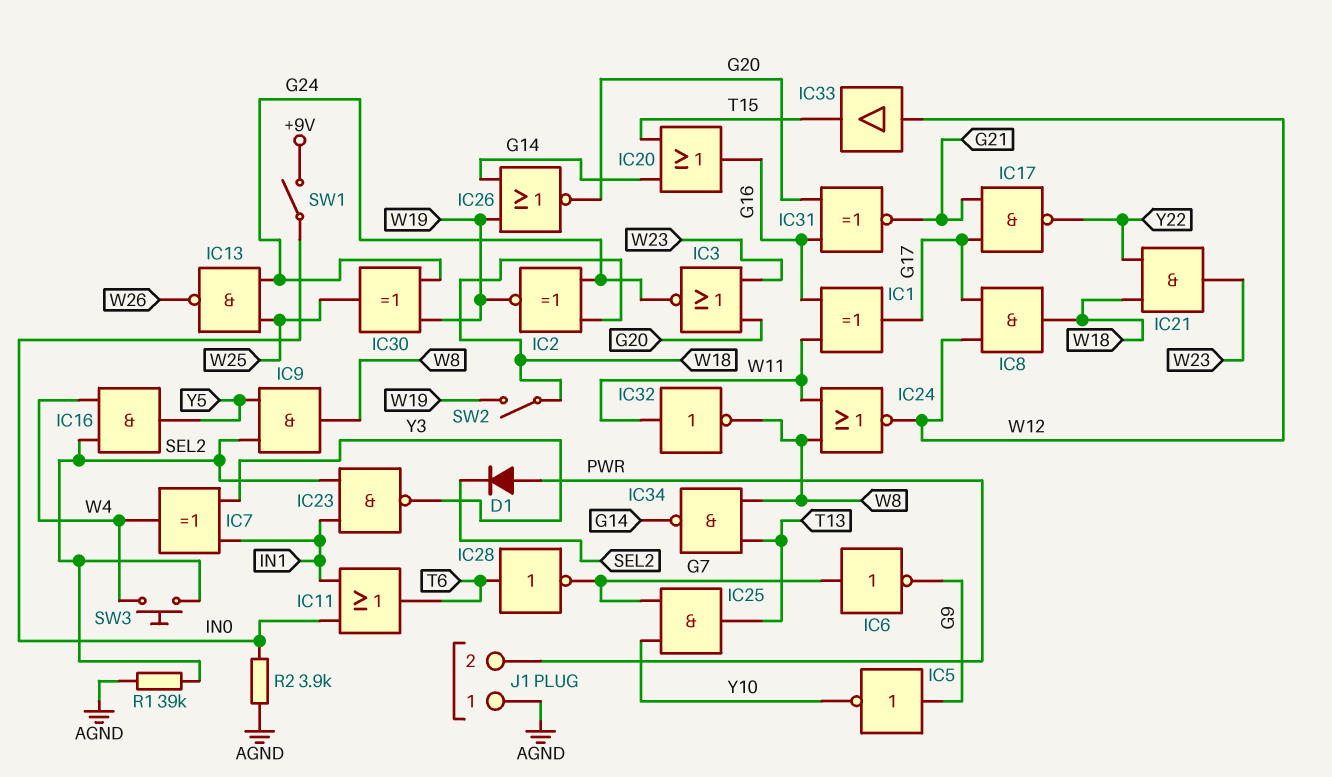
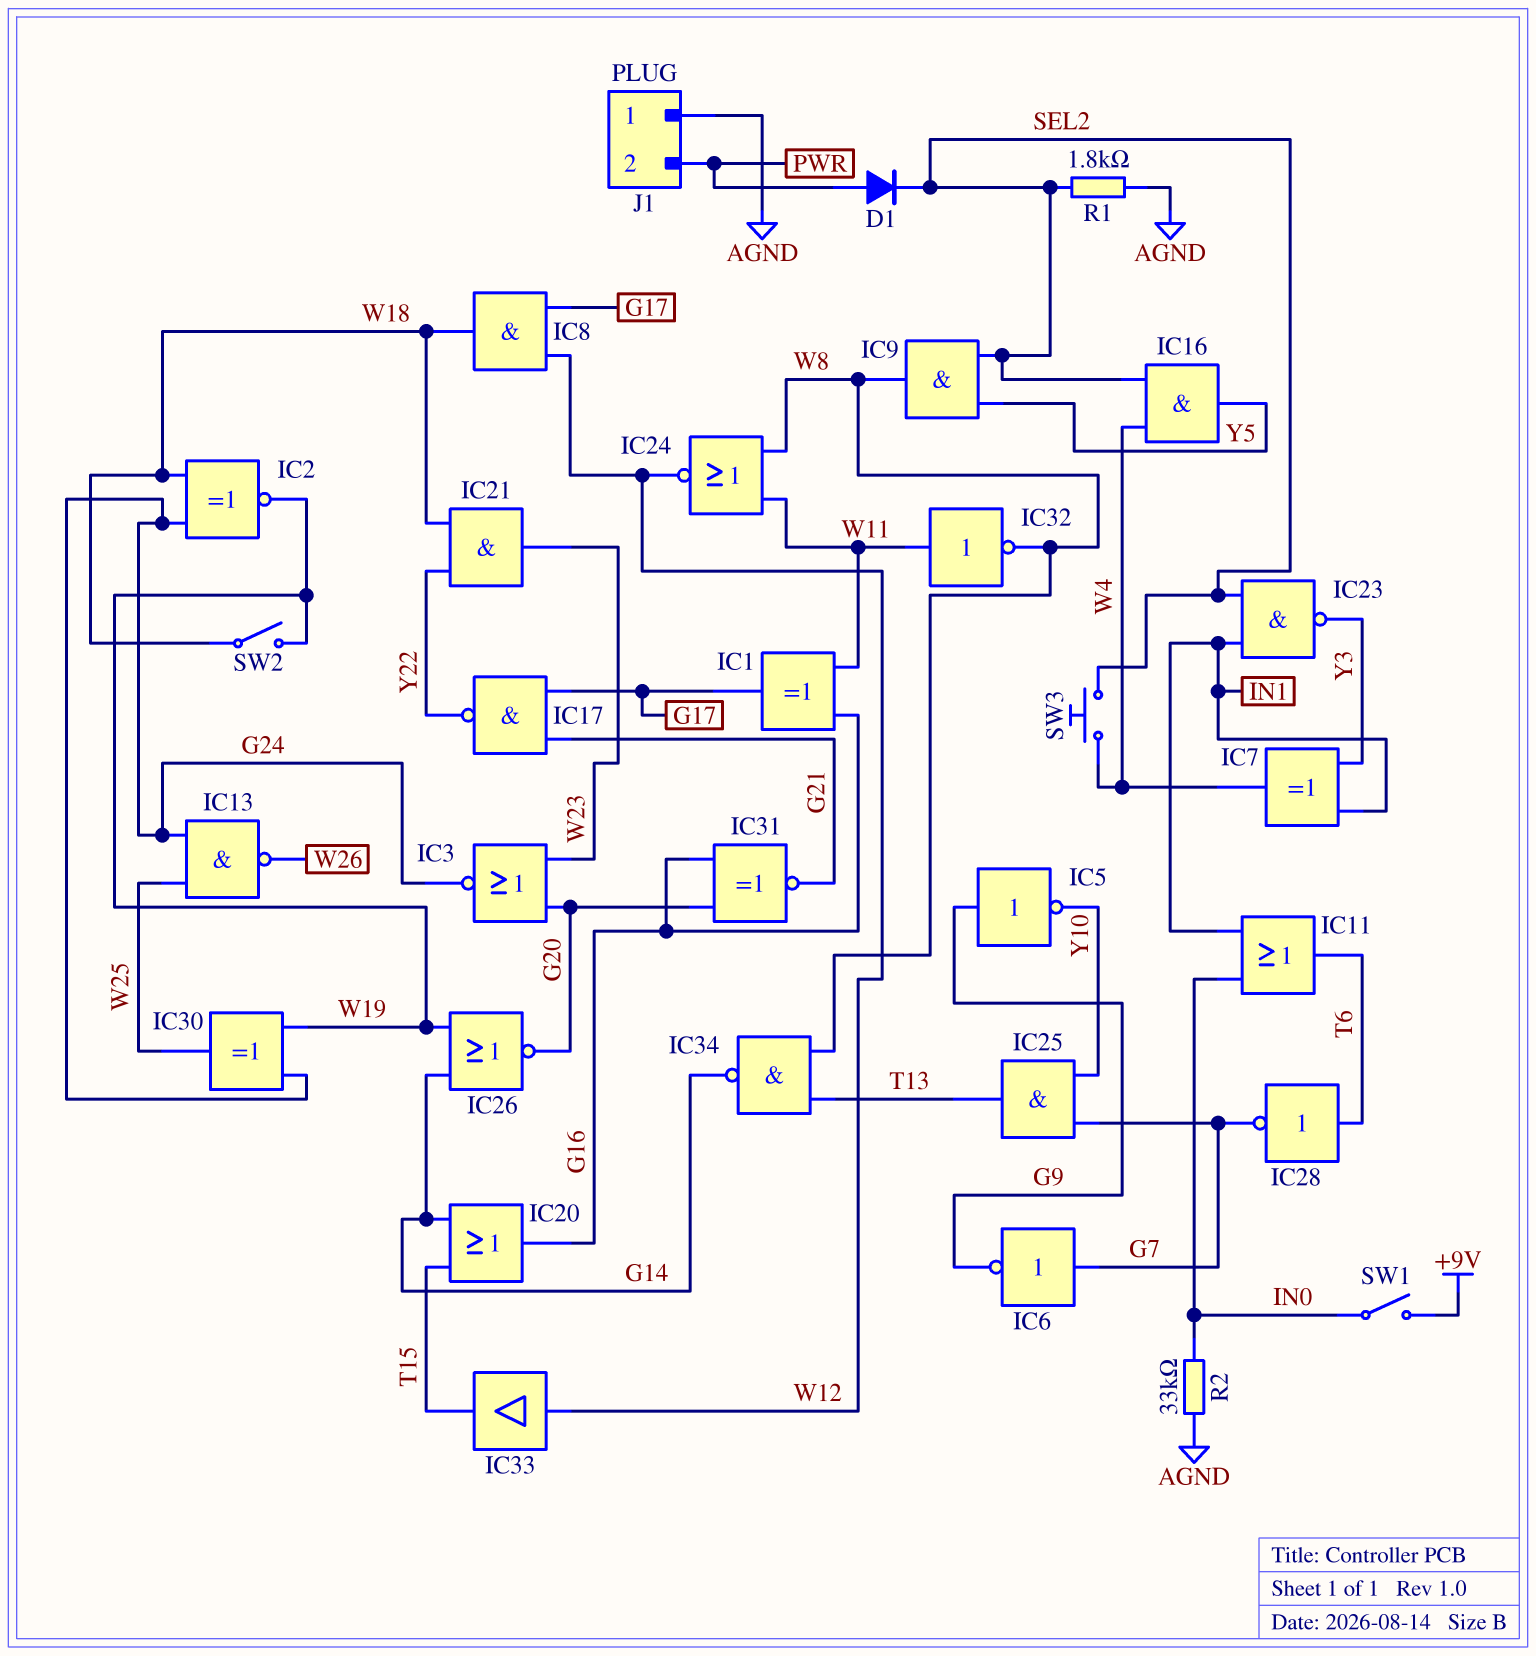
R1: 39k (AGND, SEL2) -> 1.8k (AGND, SEL2)
R2: 3.9k (AGND, IN0) -> 33k (AGND, IN0)

